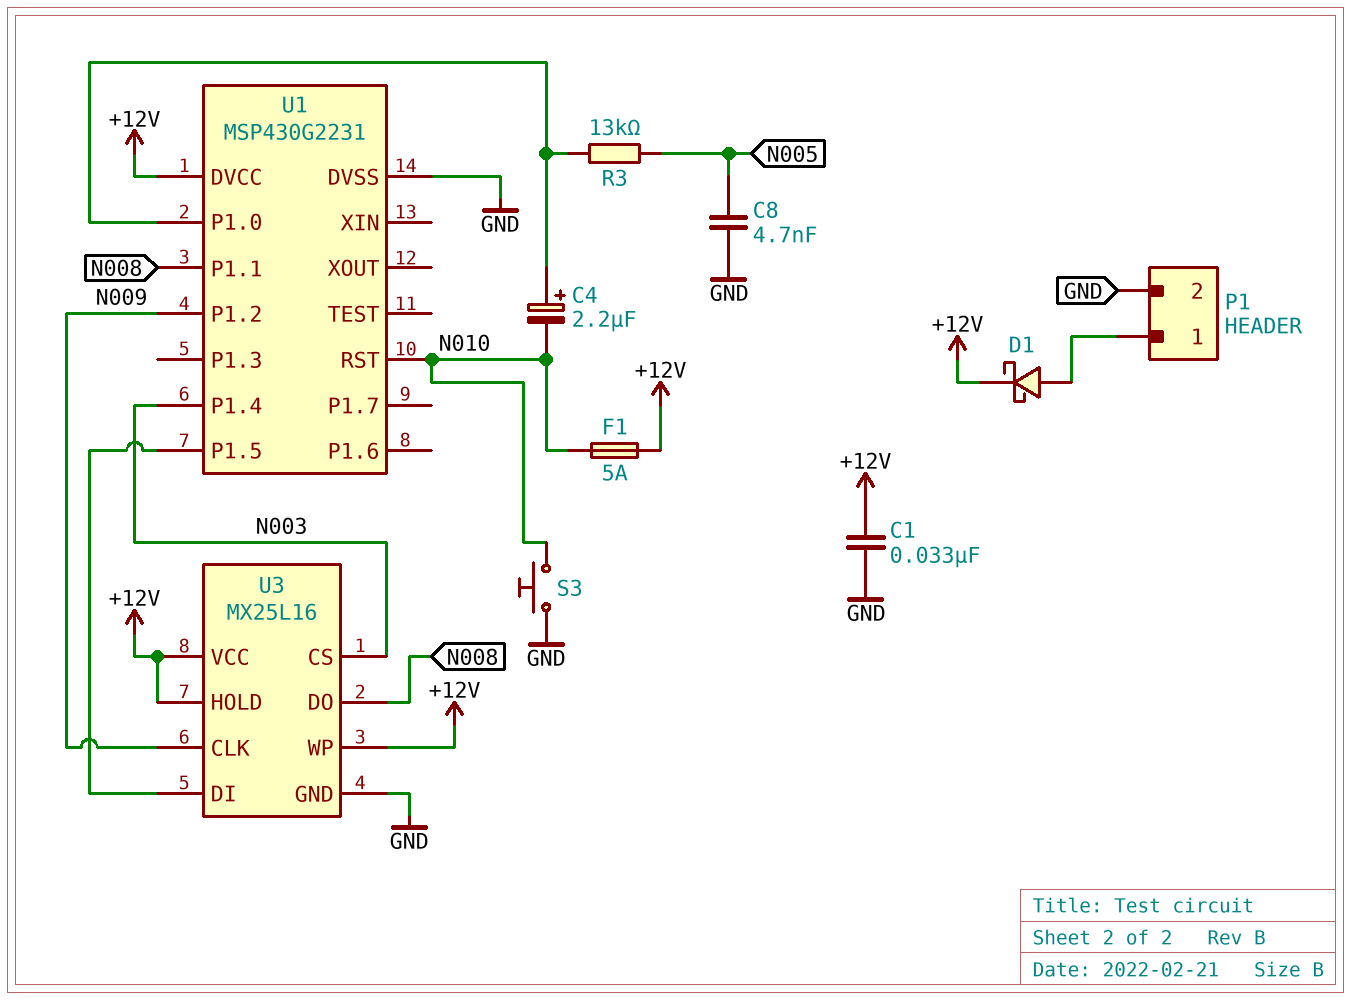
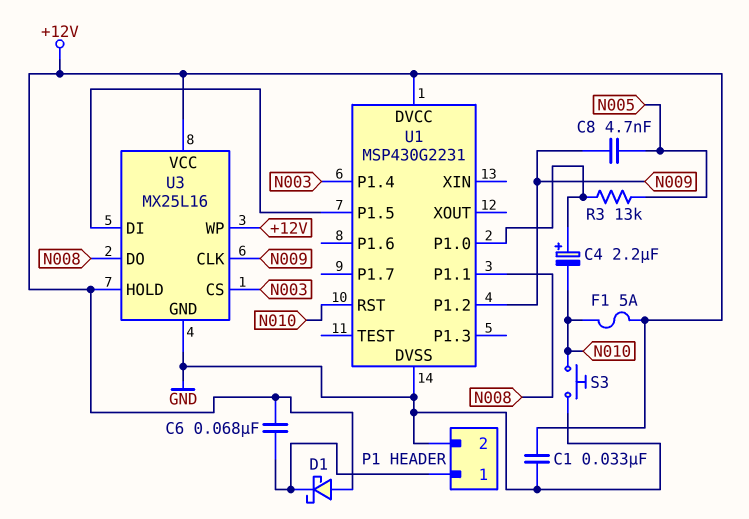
C6: none -> 68nF (+12V, P1/1)
C8: 4.7nF (GND, N005) -> 4.7nF (N005, N009)
D1: schottky (A P1/1, K +12V) -> schottky (A +12V, K P1/1)

